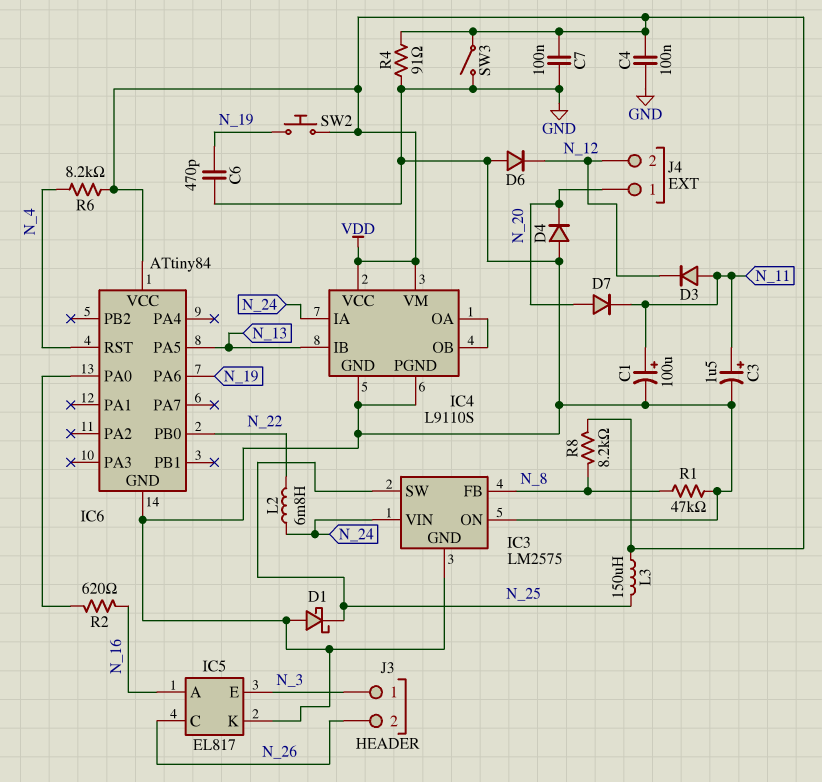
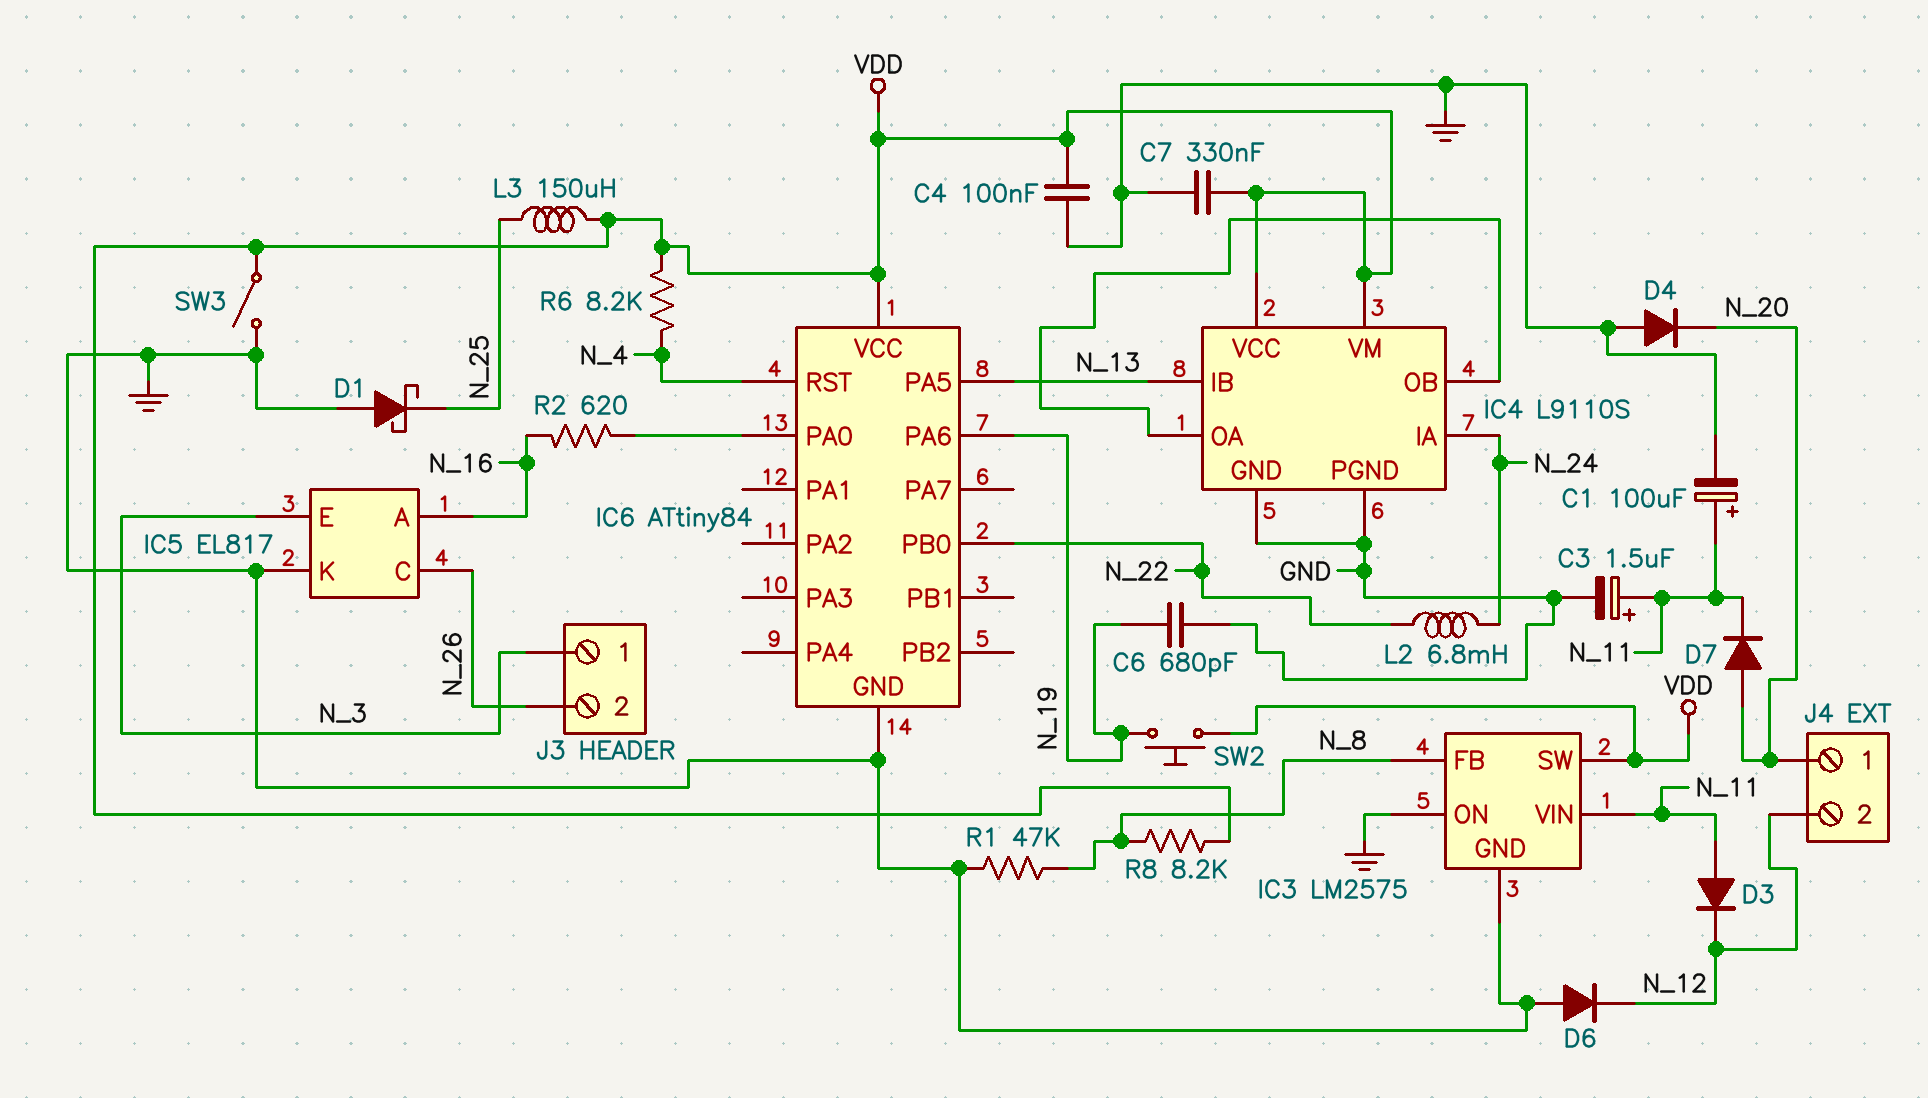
C6: 470pF (GND, N_19) -> 680pF (GND, N_19)
C7: 100nF (GND, VDD) -> 330nF (GND, VDD)
IC3 pin SW: N_25 -> VDD
IC3 pin VIN: N_24 -> N_11
R4: 91 (GND, VDD) -> none

